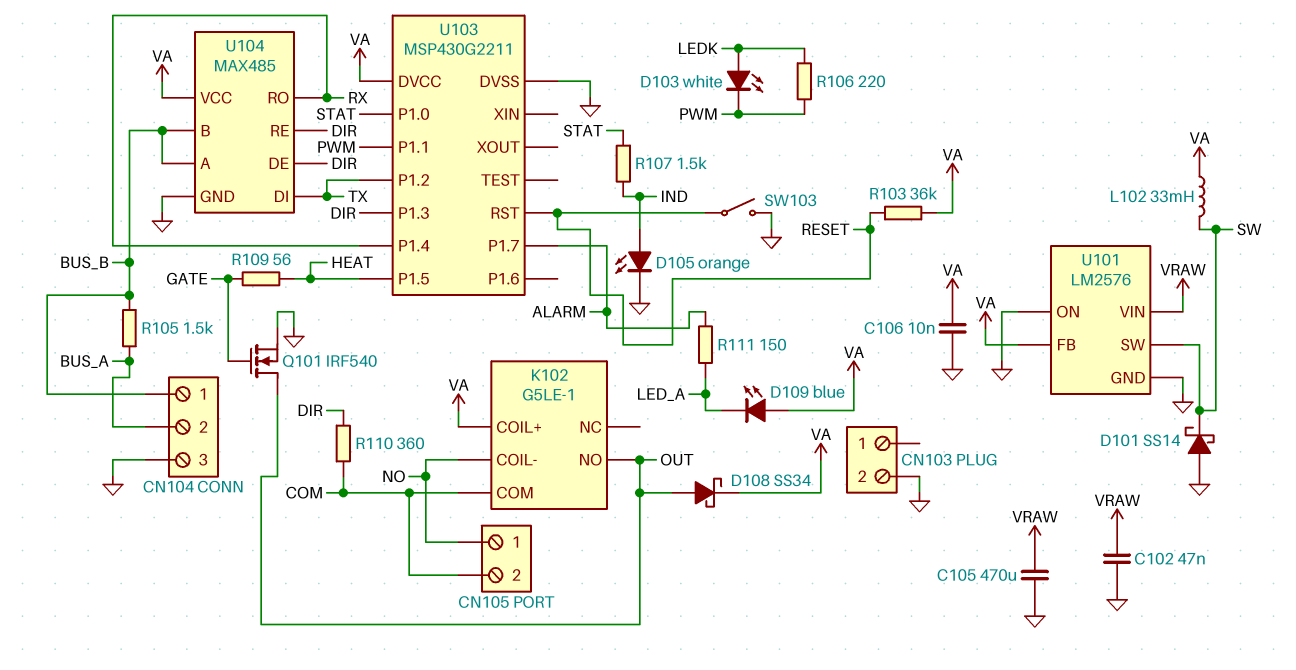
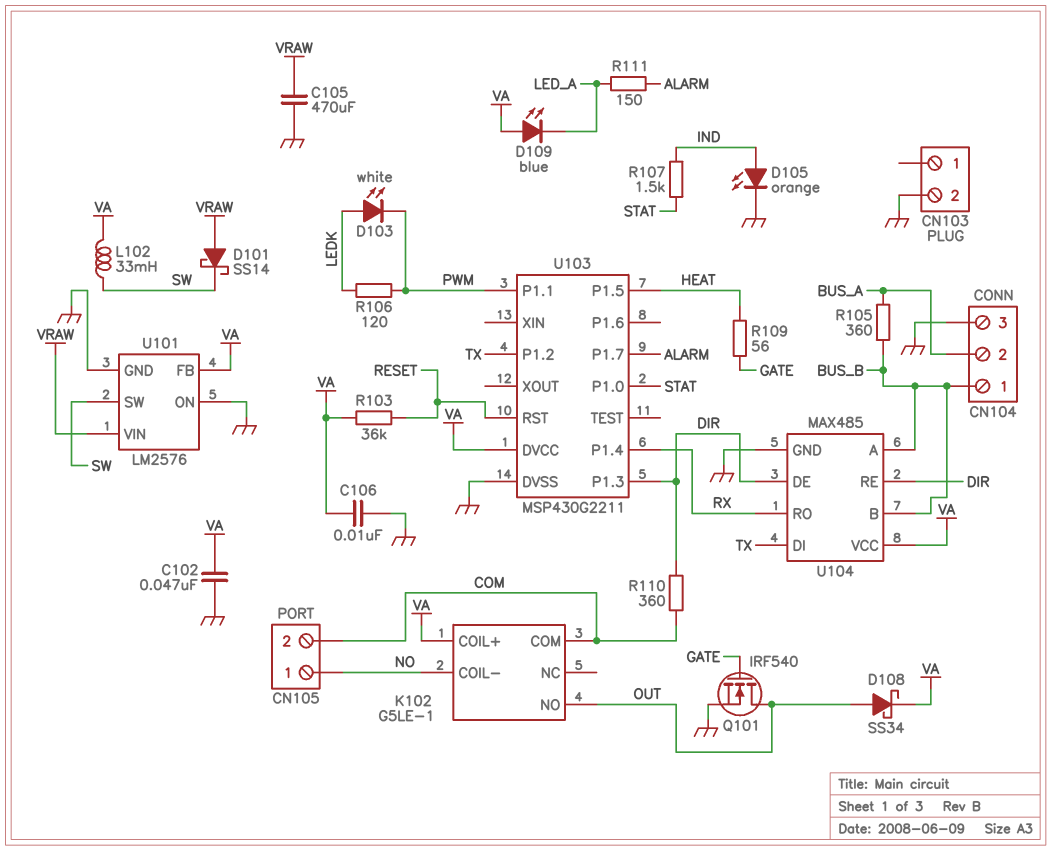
C102: 47nF (GND, VRAW) -> 47nF (GND, VA)
D101: schottky SS14 (A GND, K SW) -> schottky SS14 (A VRAW, K SW)
R105: 1.5k (BUS_A, BUS_B) -> 360 (BUS_A, BUS_B)
R106: 220 (LEDK, PWM) -> 120 (LEDK, PWM)
SW103: switch (GND, RESET) -> none

